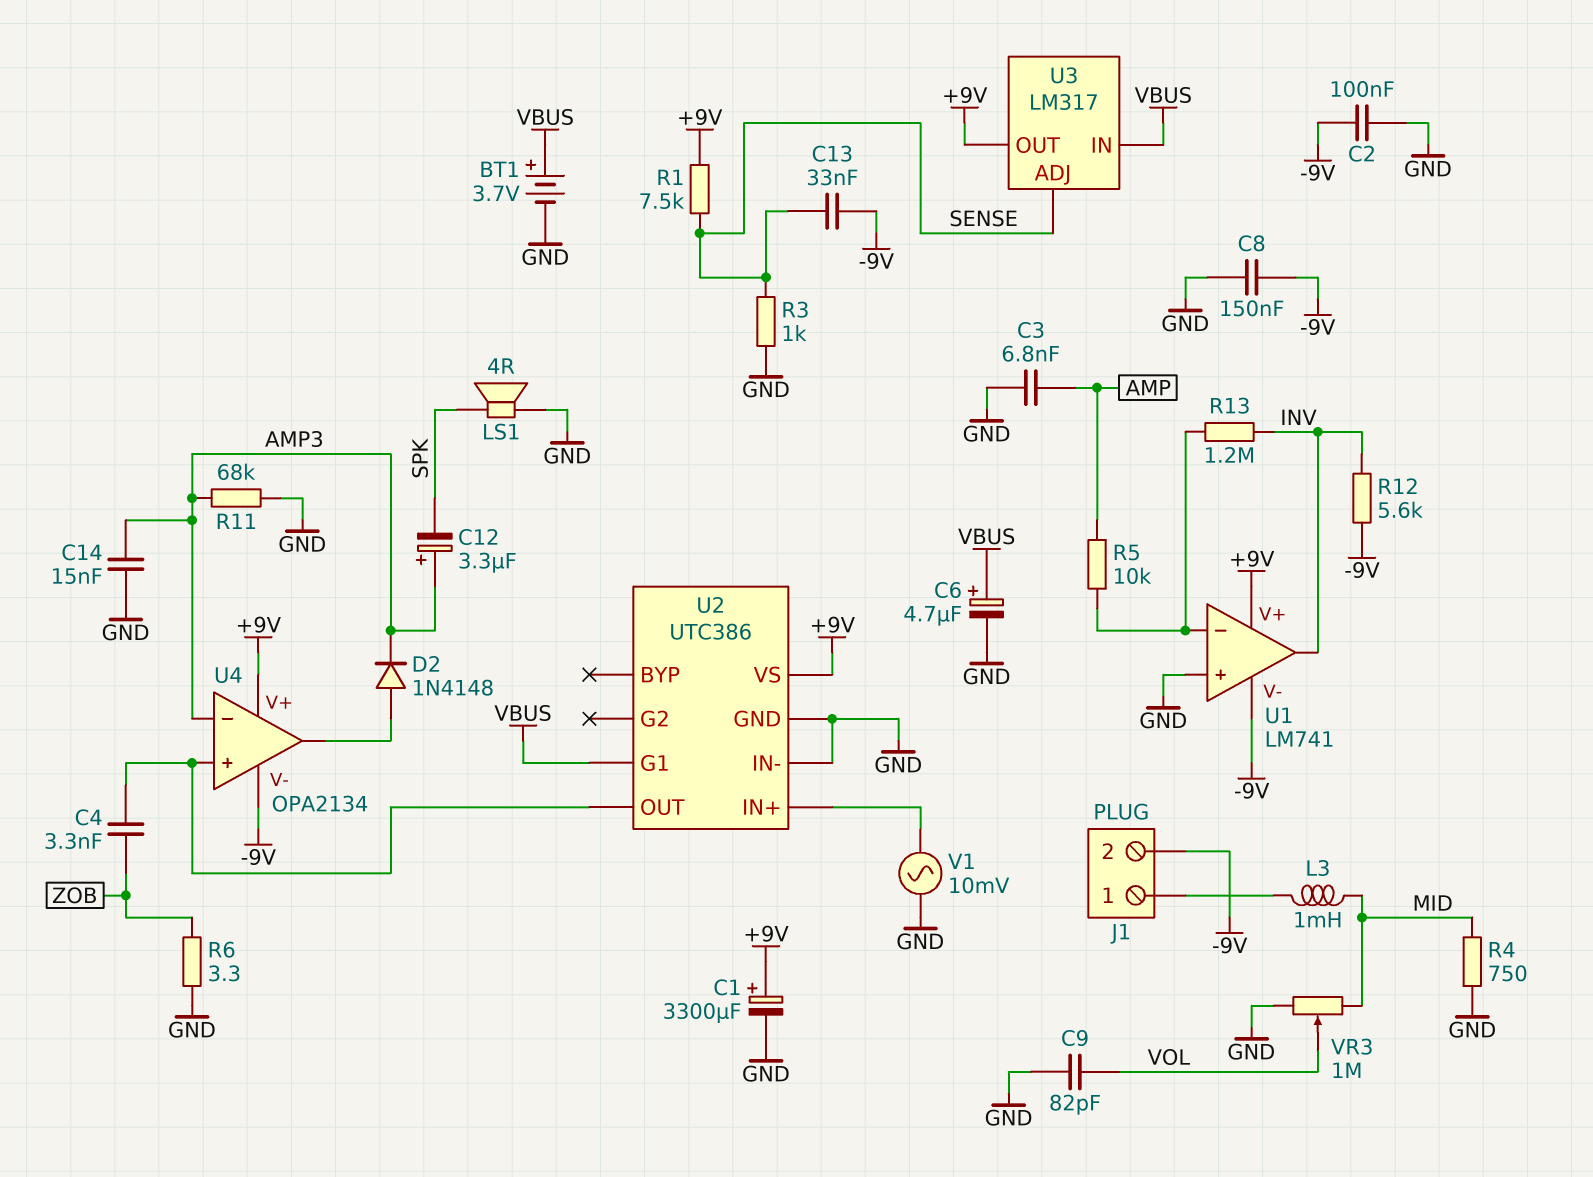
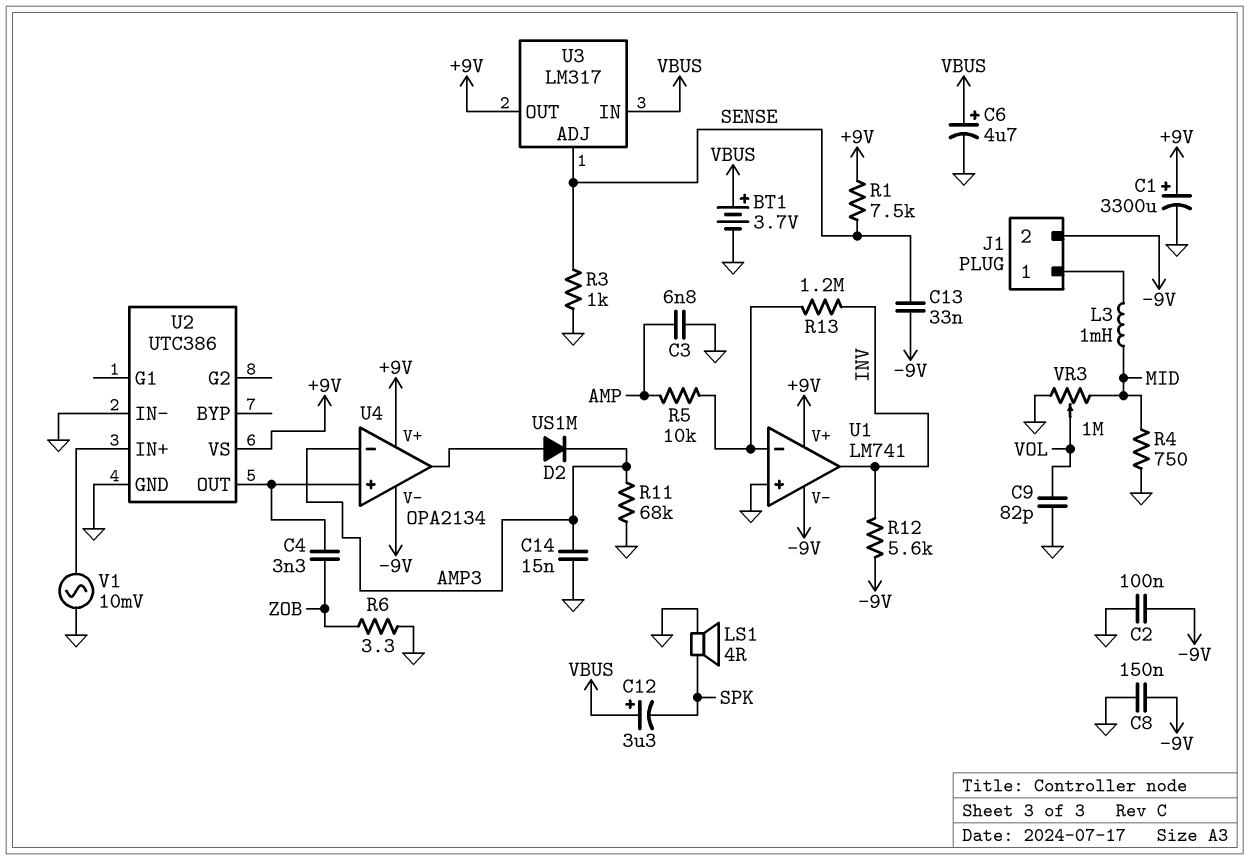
C12: 3.3uF (plus AMP3, minus SPK) -> 3.3uF (plus VBUS, minus SPK)
D2: diode 1N4148 (A U4/out, K AMP3) -> diode US1M (A U4/out, K AMP3)
U2 pin G1: VBUS -> none

